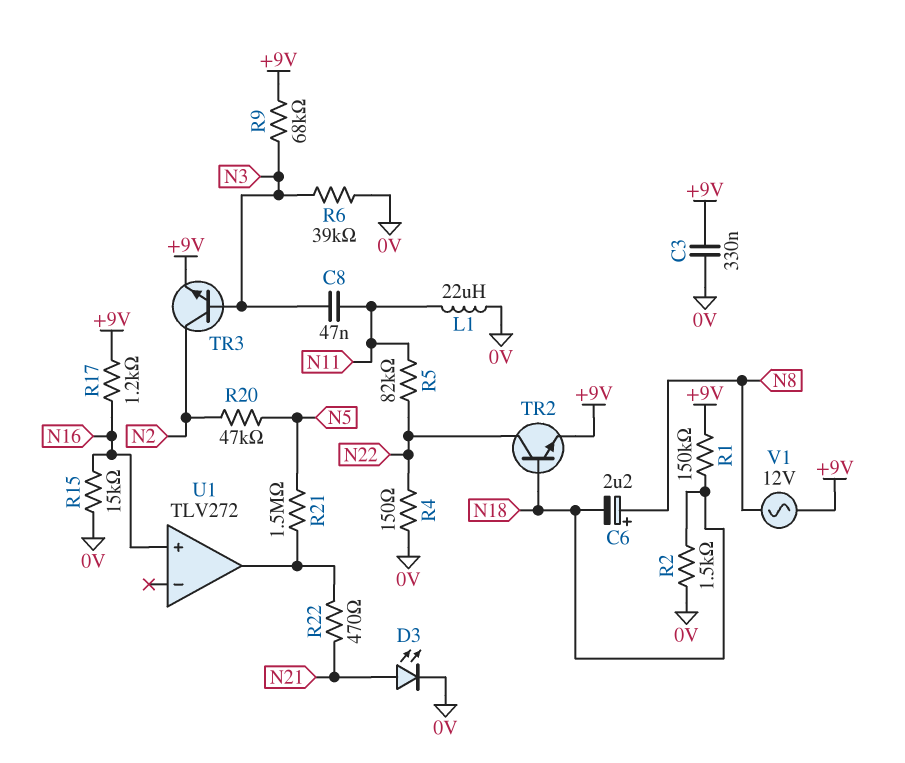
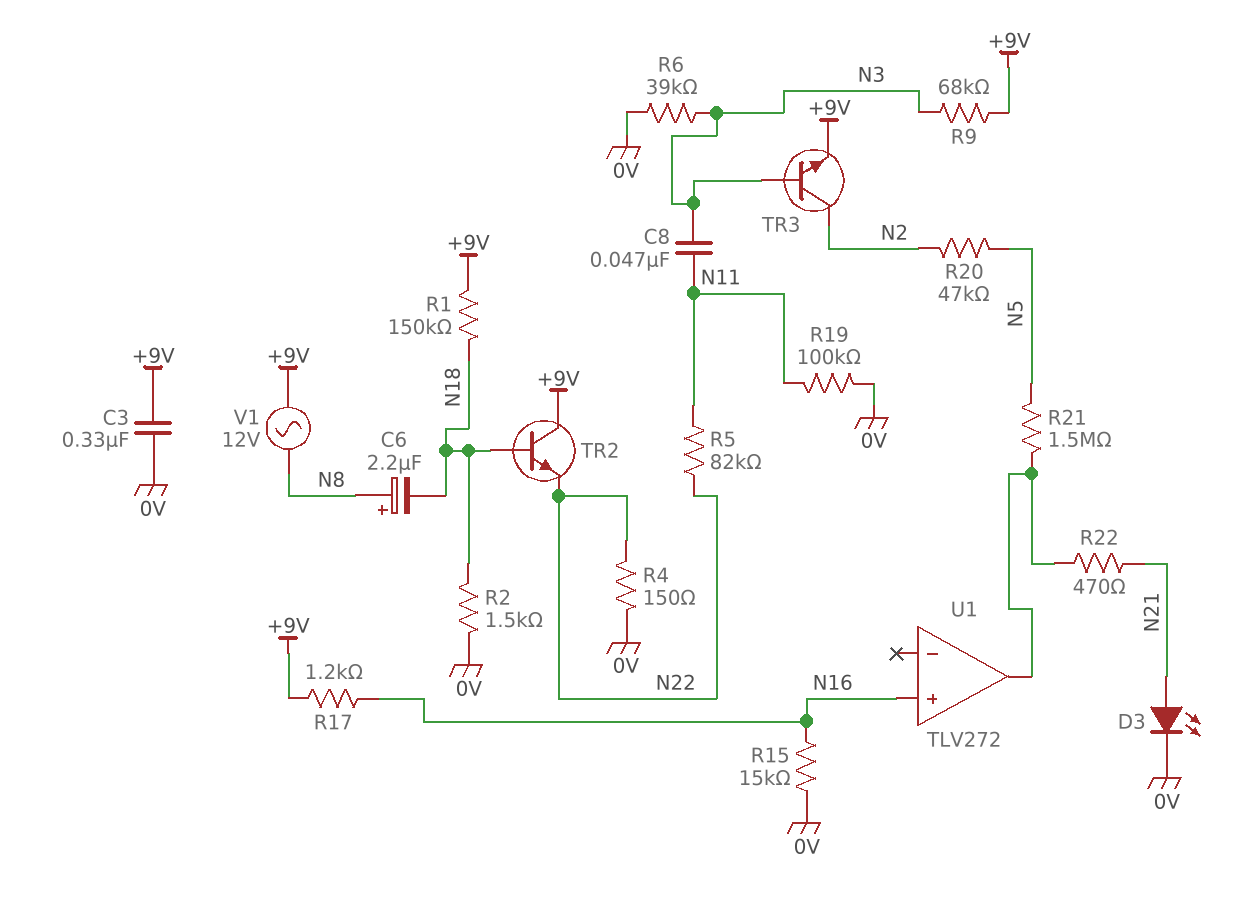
L1: 22uH (0V, N11) -> none
R19: none -> 100k (0V, N11)
TR2: NPN (B N18, C N22, E +9V) -> NPN (B N18, C +9V, E N22)

